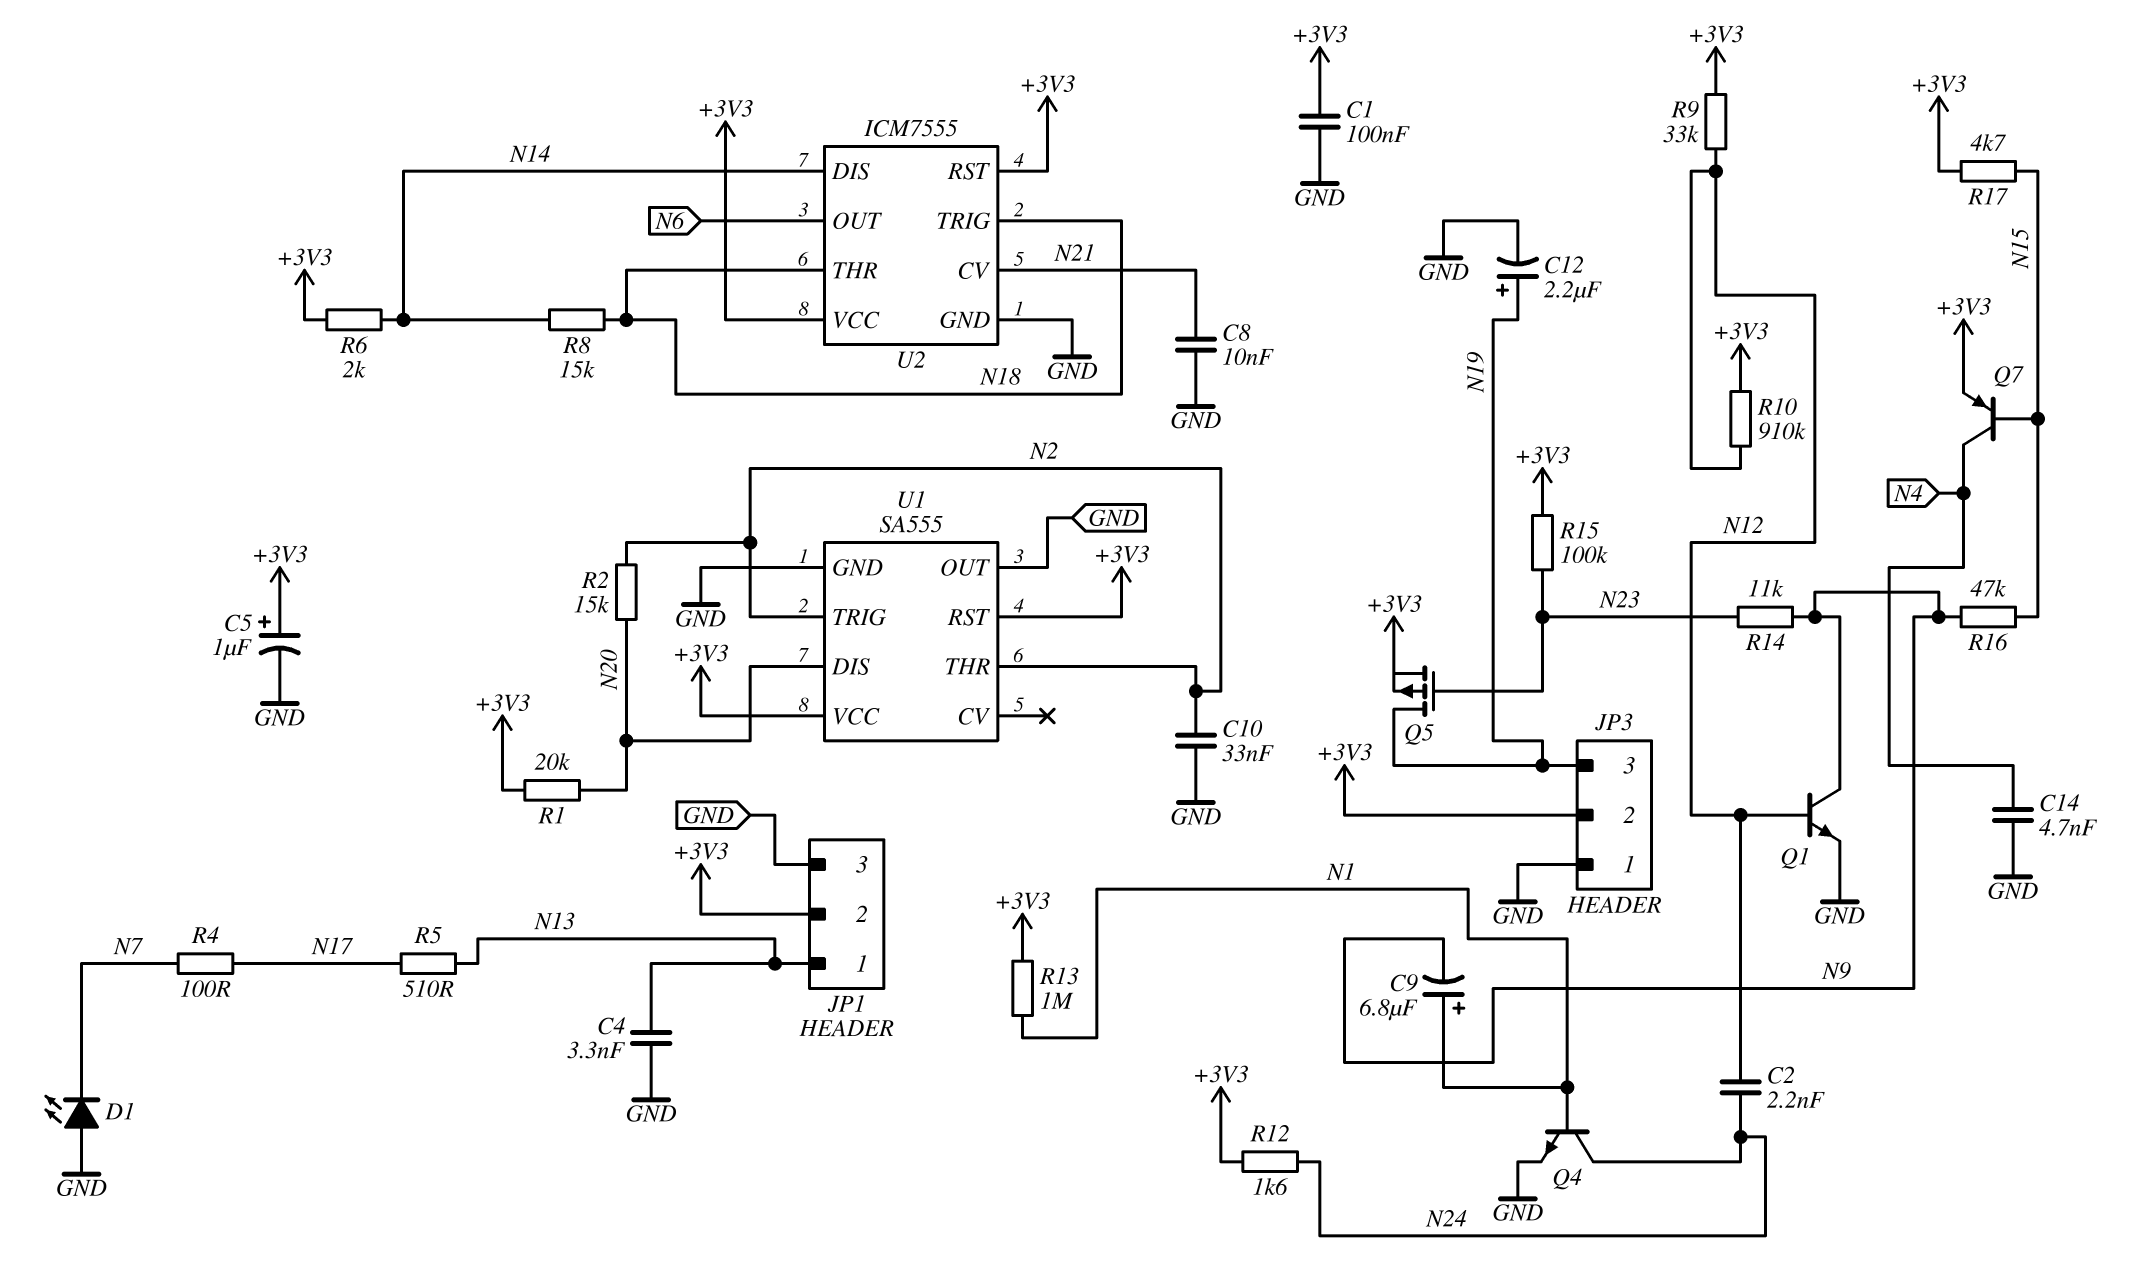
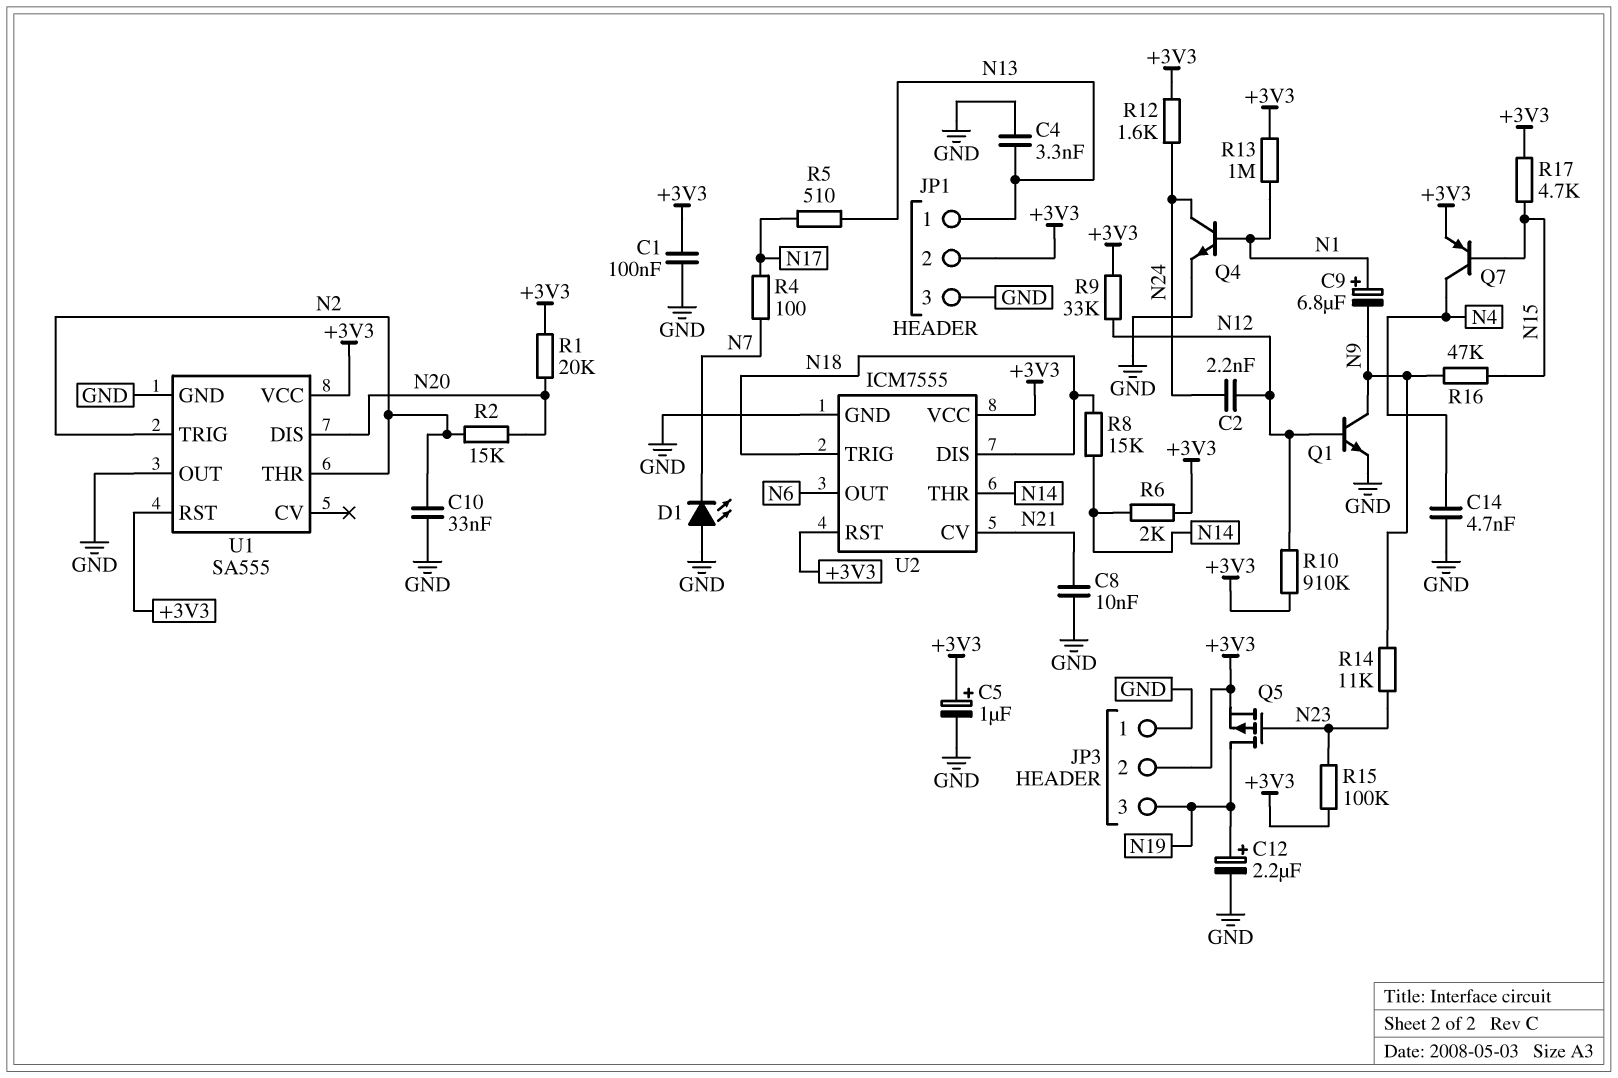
U2 pin DIS: N14 -> N18
U2 pin THR: N18 -> N14

